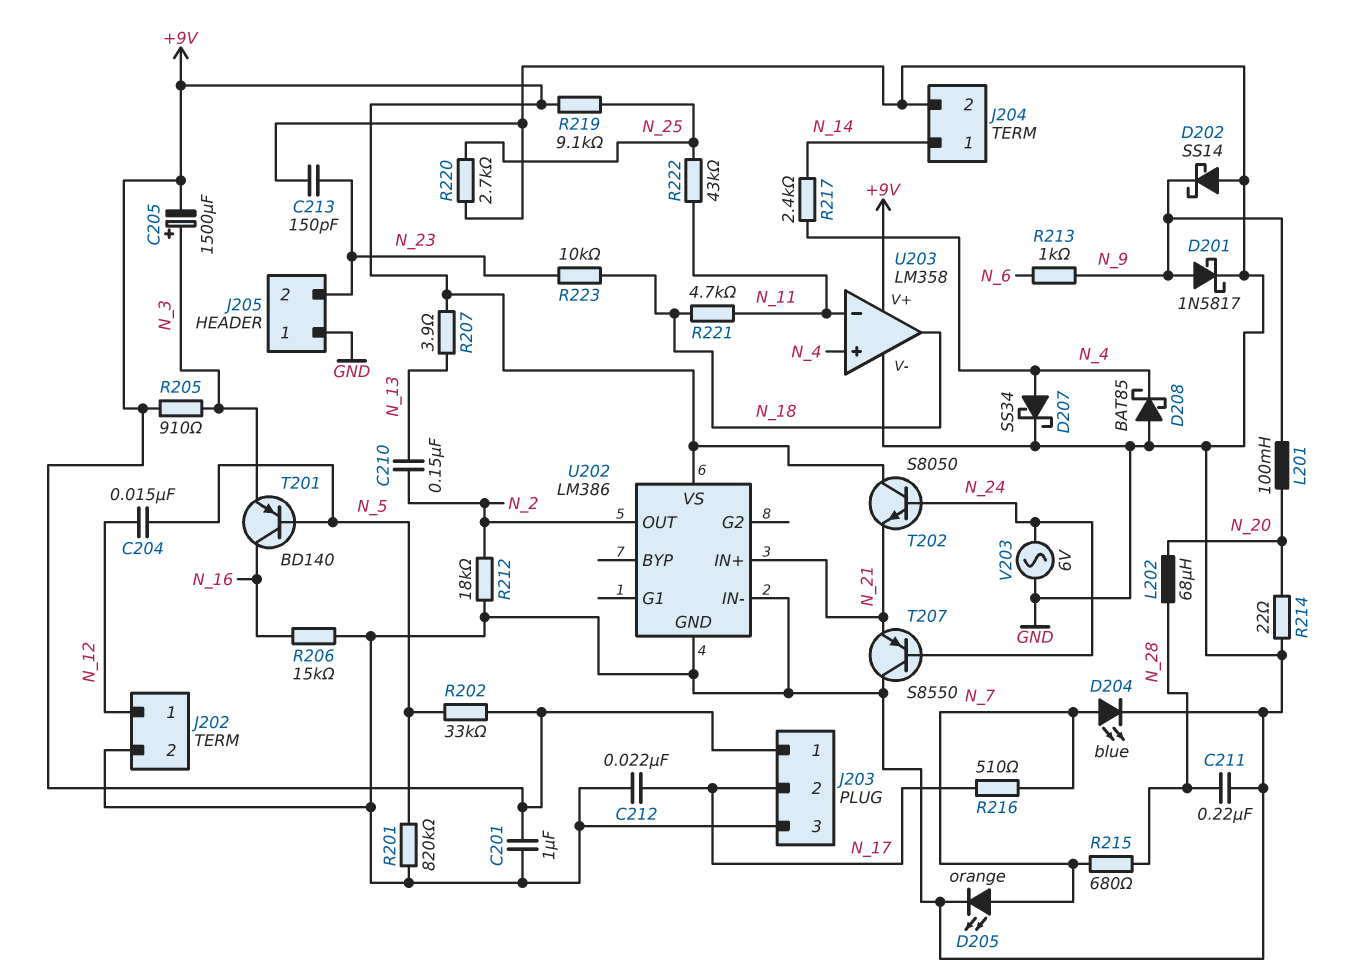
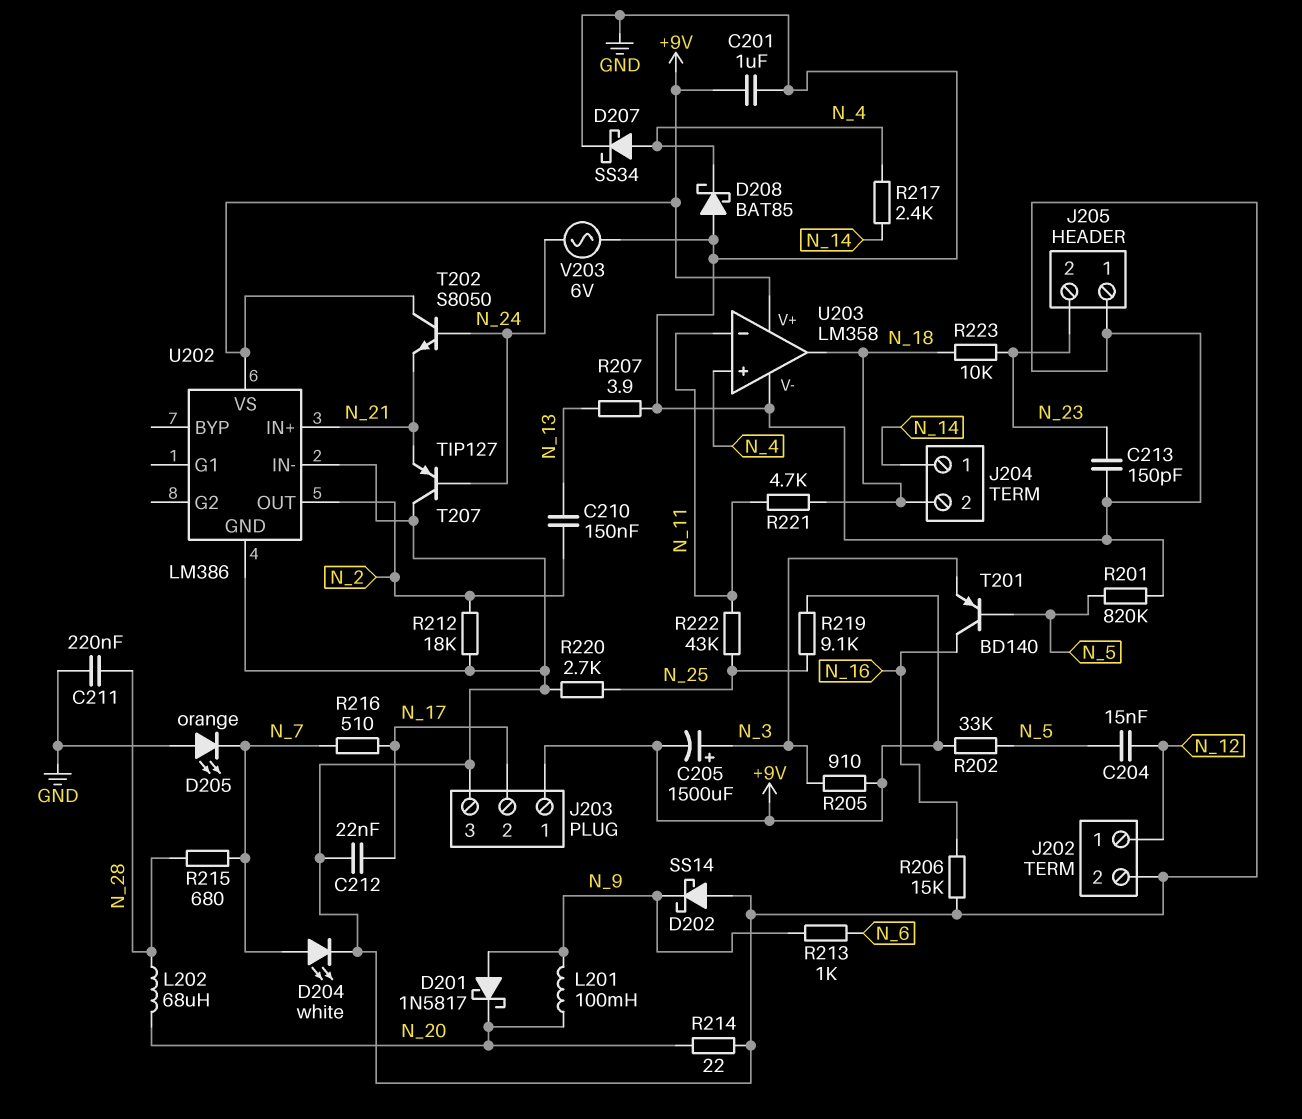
D201: schottky 1N5817 (A N_9, K GND) -> schottky 1N5817 (A N_9, K N_20)
D204: LED blue (A N_7, K GND) -> LED white (A N_7, K GND)
D205: LED orange (A N_7, K GND) -> LED orange (A GND, K N_7)
J204 pin 2: GND -> N_18
R207: 3.9 (+9V, N_13) -> 3.9 (GND, N_13)
T207: PNP S8550 (B N_24, C GND, E N_21) -> PNP TIP127 (B N_24, C GND, E N_21)

